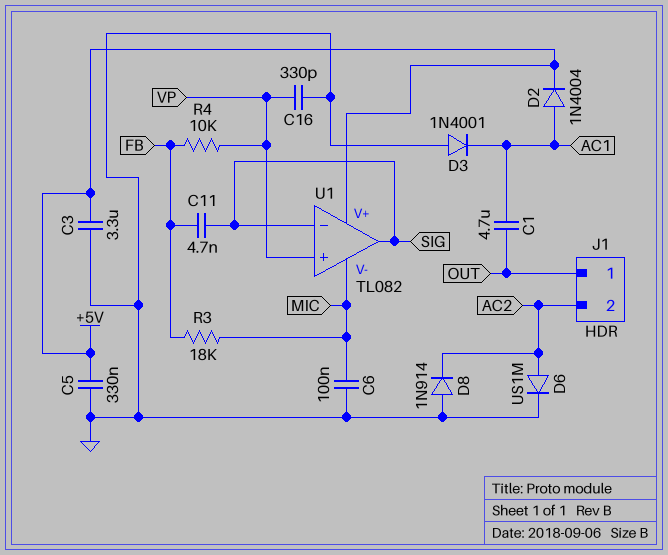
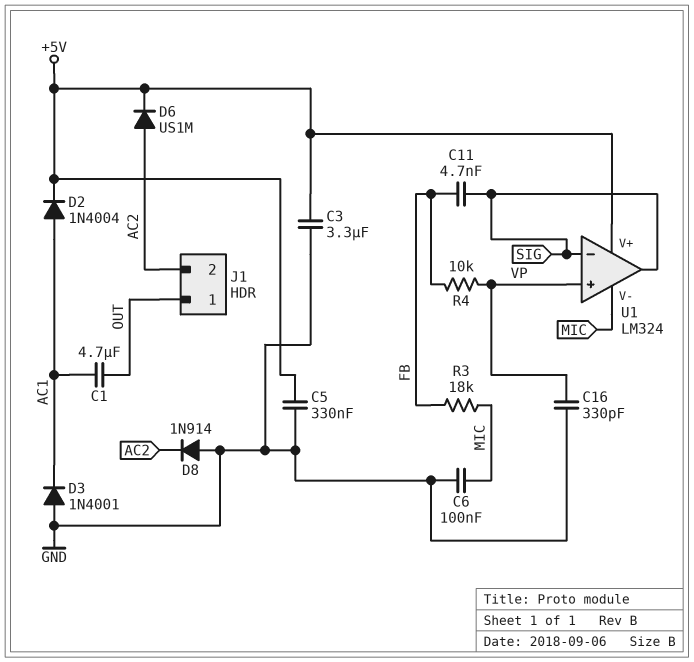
D6: diode US1M (A AC2, K GND) -> diode US1M (A AC2, K +5V)
U1: TL082 -> LM324

